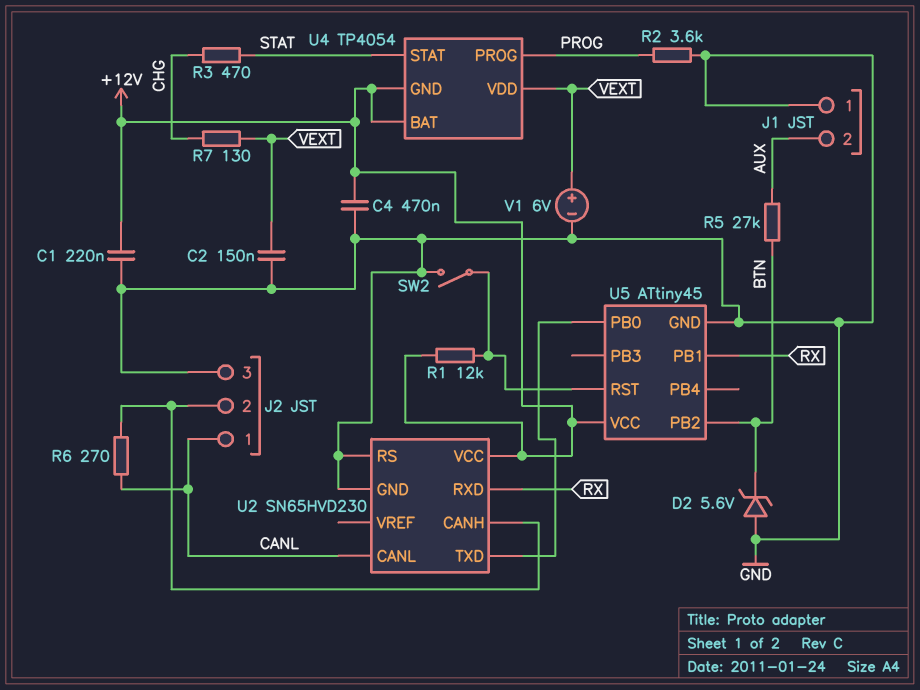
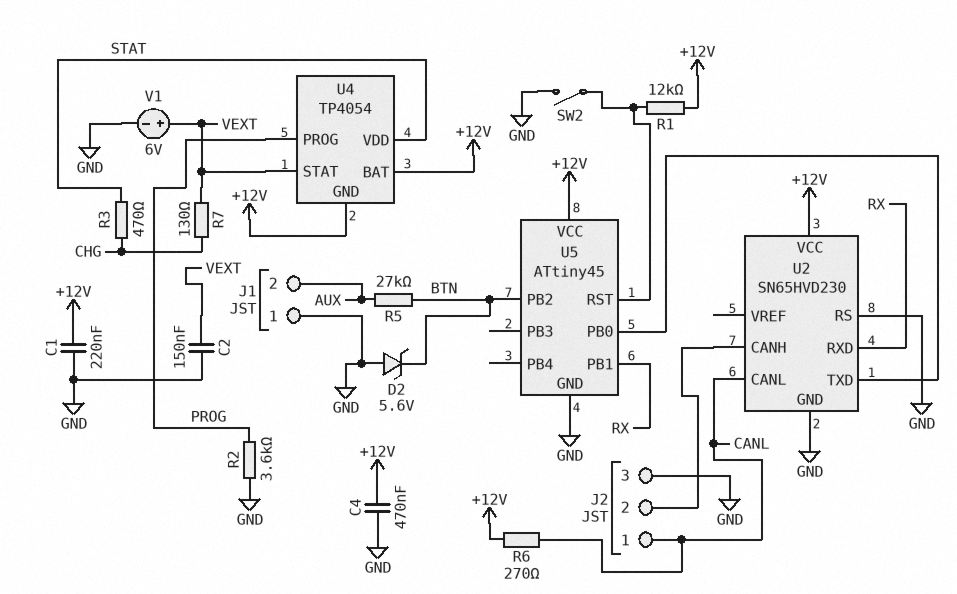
R6: 270 (CANL, J2/2) -> 270 (+12V, CANL)
U4 pin STAT: STAT -> VEXT
U4 pin VDD: VEXT -> STAT

